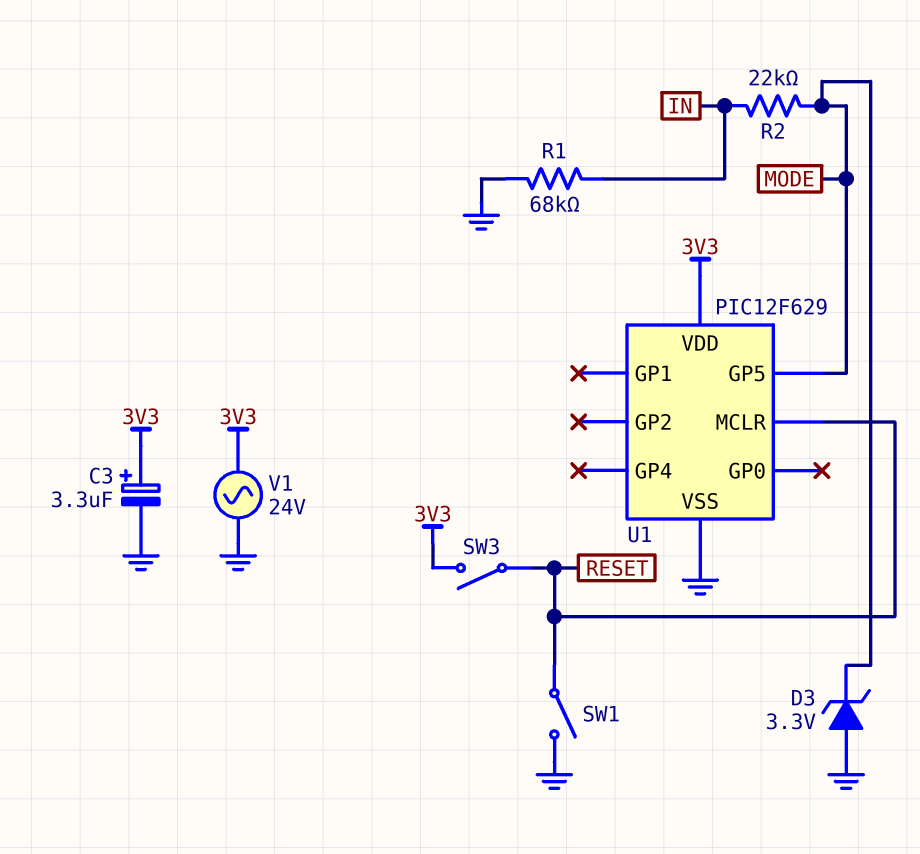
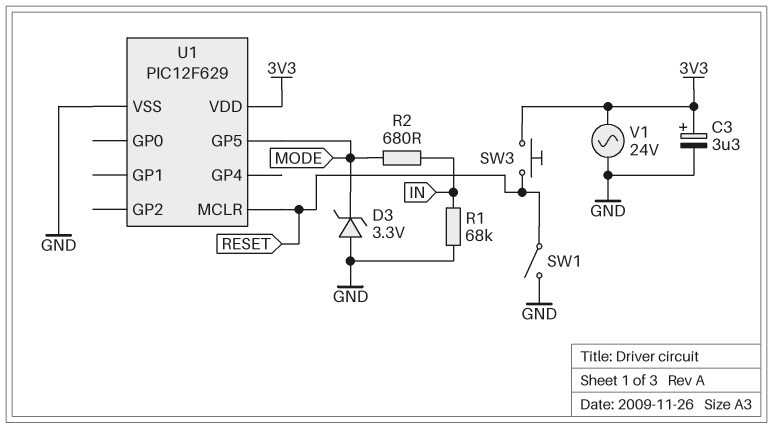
R2: 22k (IN, MODE) -> 680 (IN, MODE)
SW3: switch (3V3, RESET) -> button (3V3, RESET)

